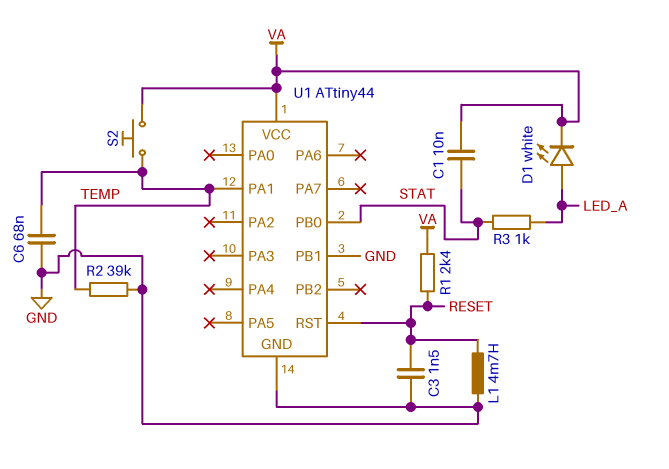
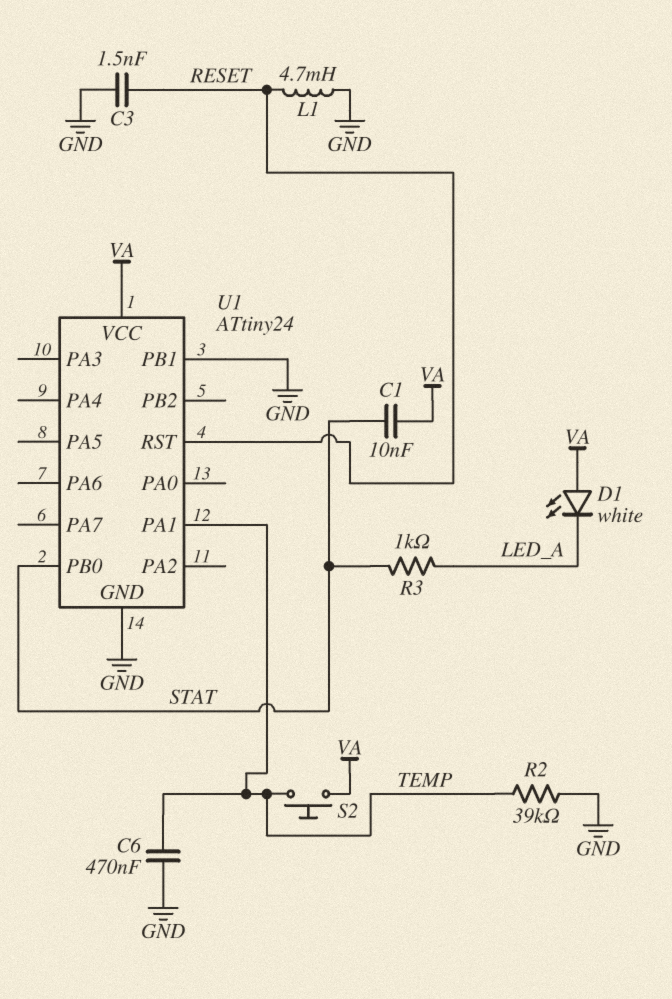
C6: 68nF (GND, TEMP) -> 470nF (GND, TEMP)
D1: LED white (A LED_A, K VA) -> LED white (A VA, K LED_A)
R1: 2.4k (RESET, VA) -> none
U1: ATtiny44 -> ATtiny24

